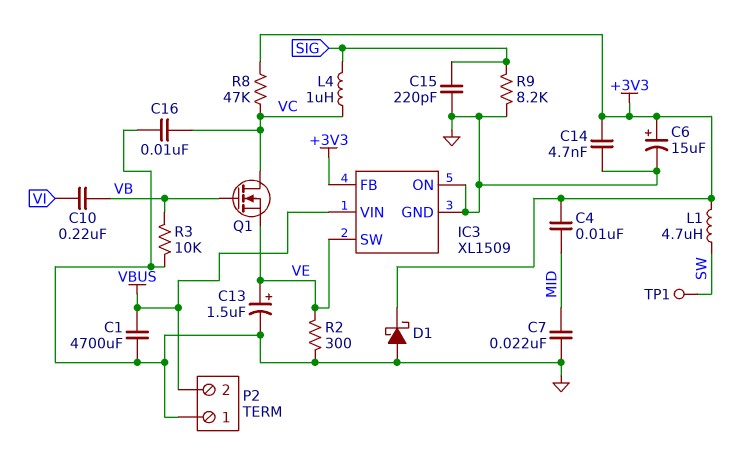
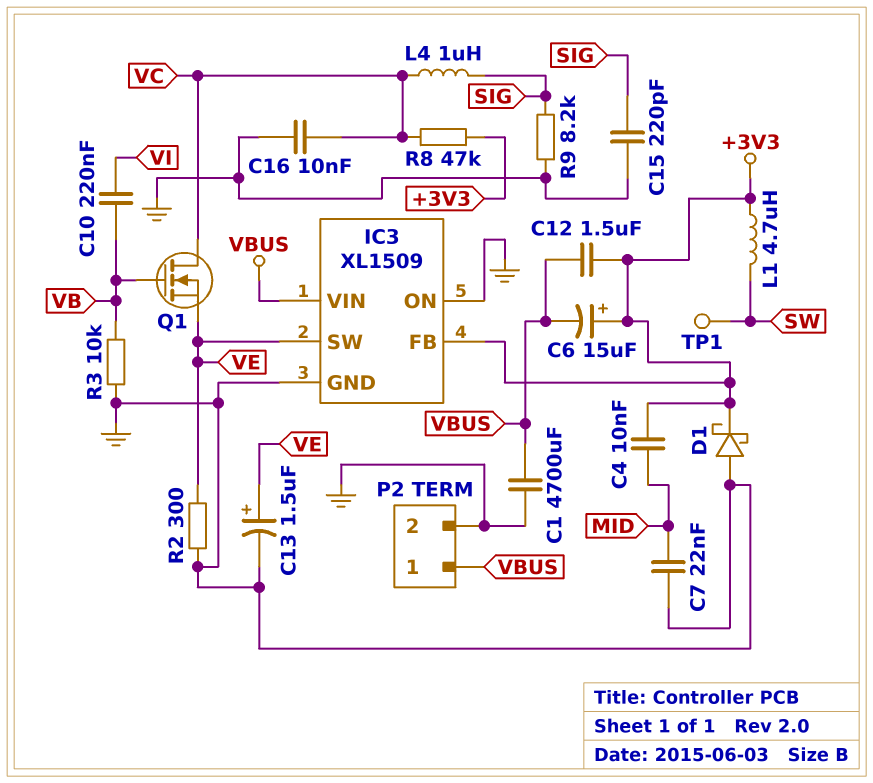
C6: 15uF (plus +3V3, minus GND) -> 15uF (plus +3V3, minus VBUS)
C12: none -> 1.5uF (+3V3, VBUS)
C14: 4.7nF (+3V3, GND) -> none
P2 pin 1: GND -> VBUS
P2 pin 2: VBUS -> GND

